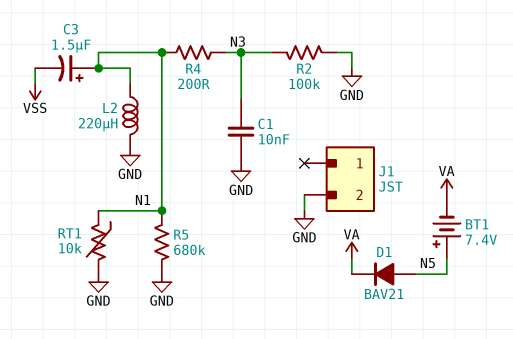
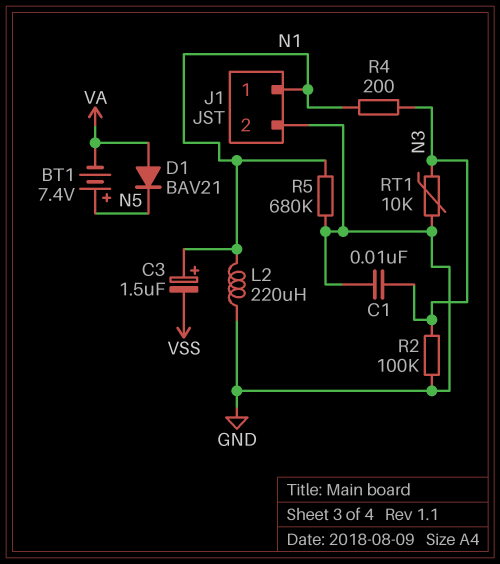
D1: diode BAV21 (A N5, K VA) -> diode BAV21 (A VA, K N5)
J1 pin 1: none -> N1
RT1: 10k (GND, N1) -> 10k (GND, N3)

